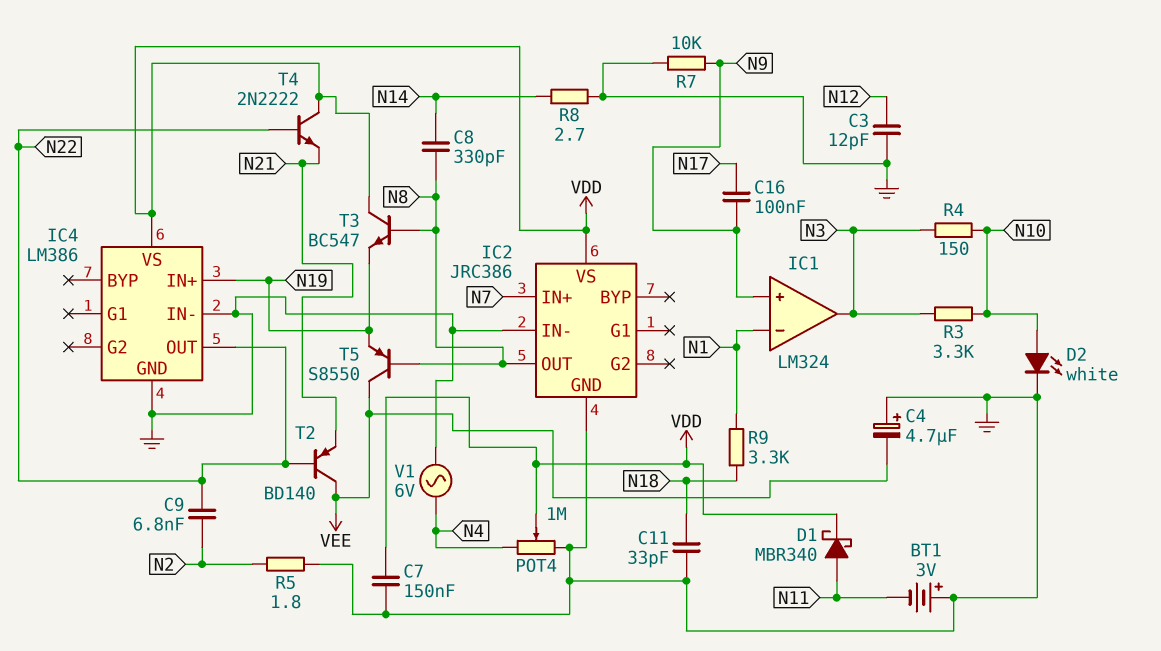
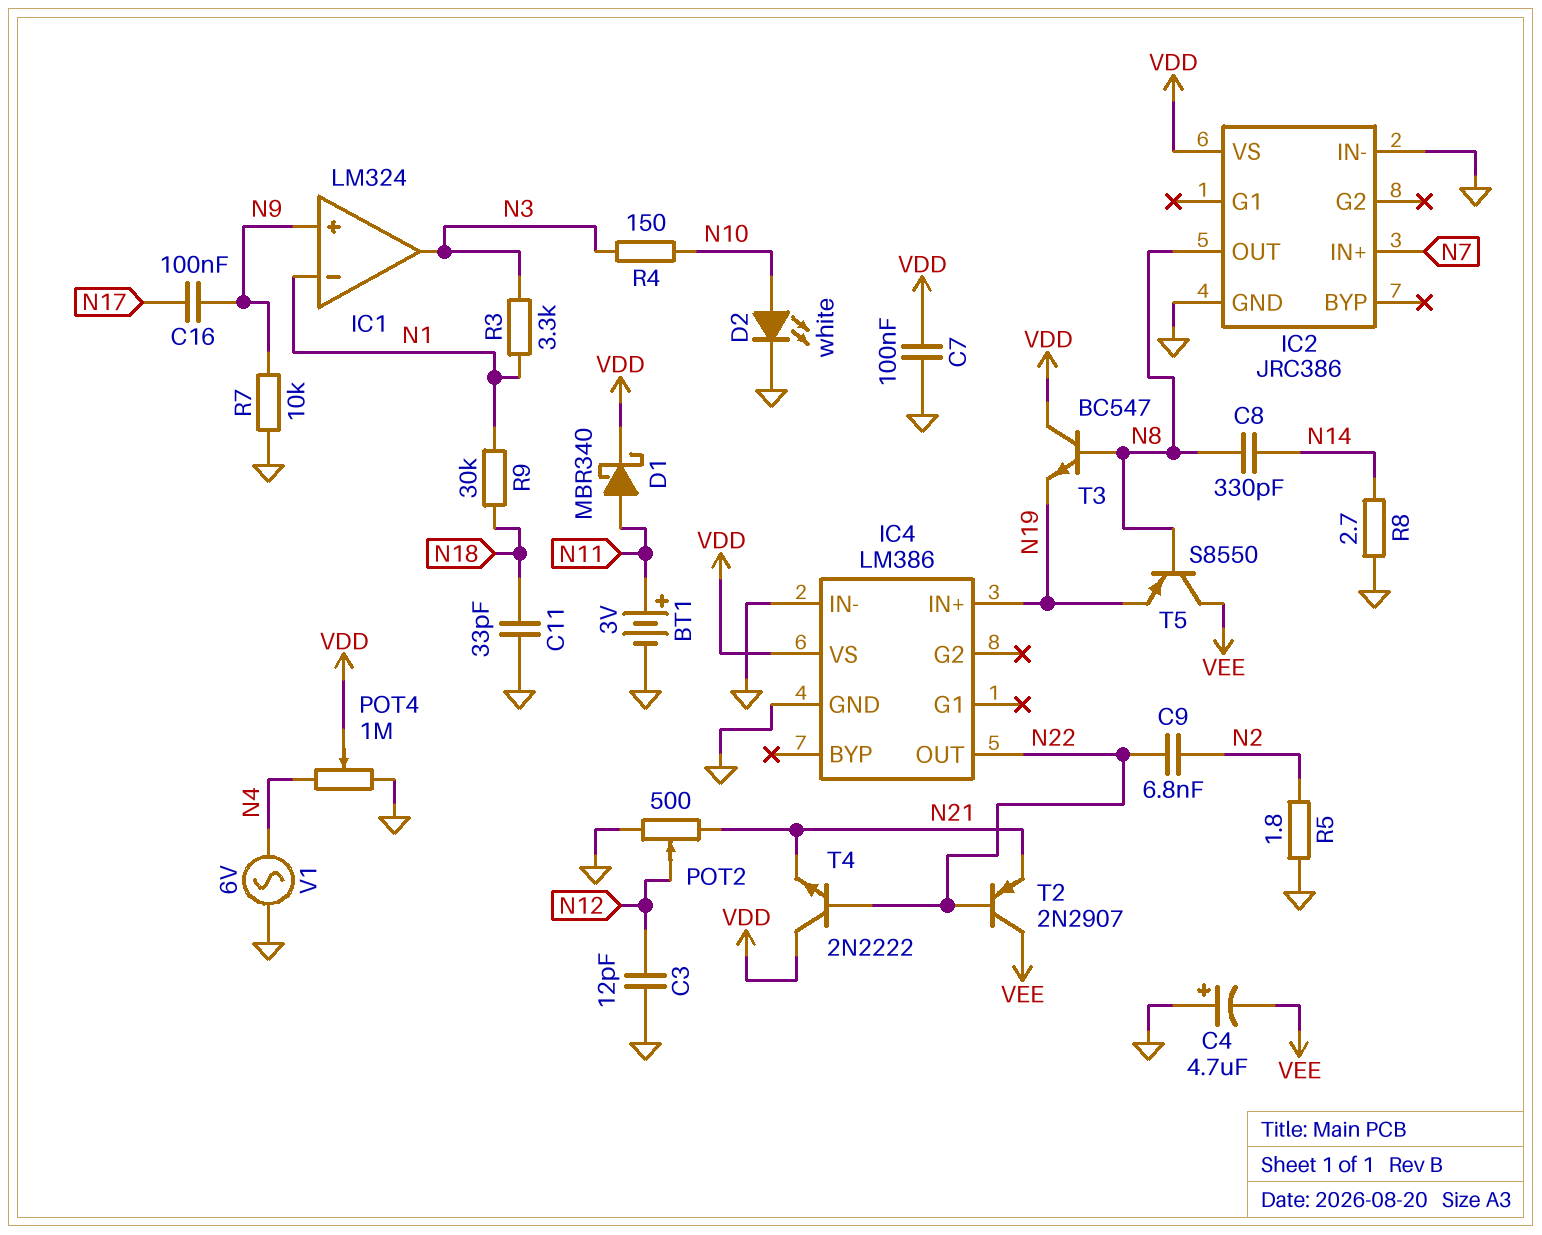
BT1: 3V (plus GND, minus N11) -> 3V (plus N11, minus GND)
C7: 150nF (GND, VDD) -> 100nF (GND, VDD)
POT2: none -> 500 (GND, N21, wiper N12)
R3: 3.3k (N3, N10) -> 3.3k (N1, N3)
R9: 3.3k (N1, N18) -> 30k (N1, N18)
T2: PNP BD140 (B N22, C VEE, E N21) -> PNP 2N2907 (B N22, C VEE, E N21)

